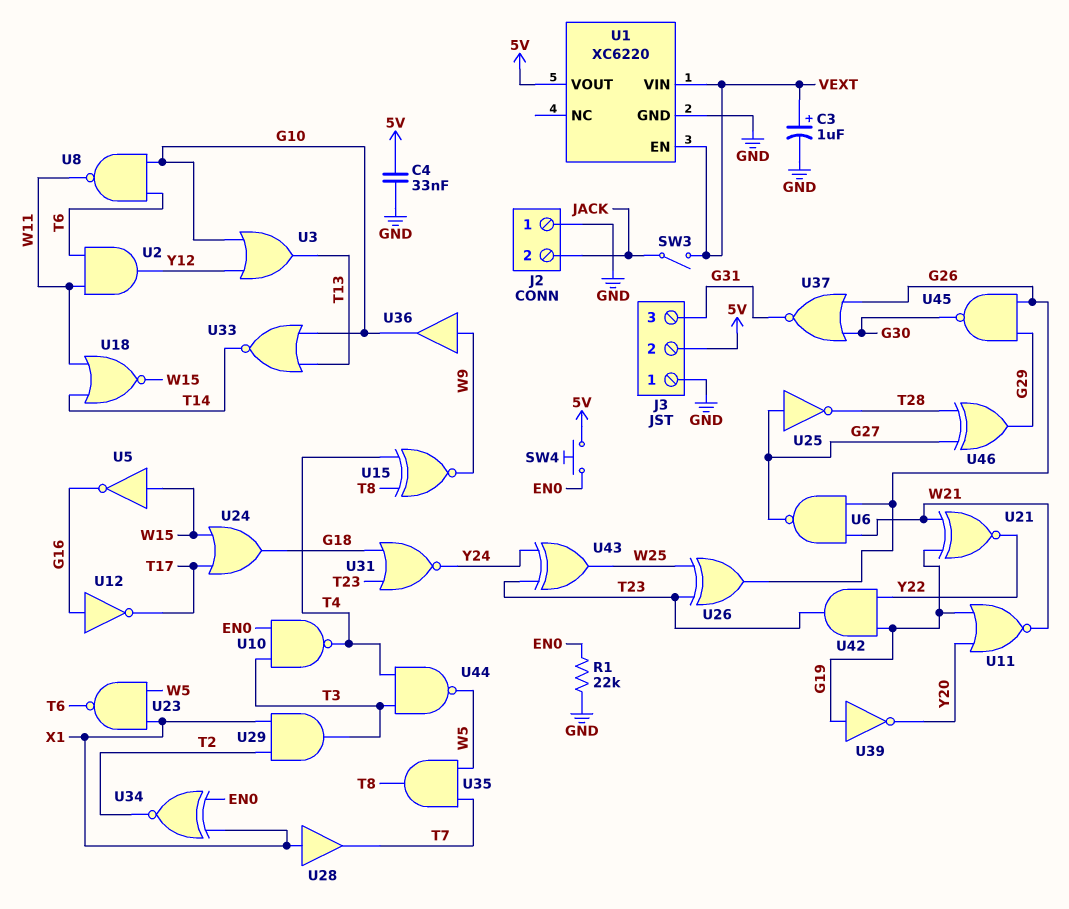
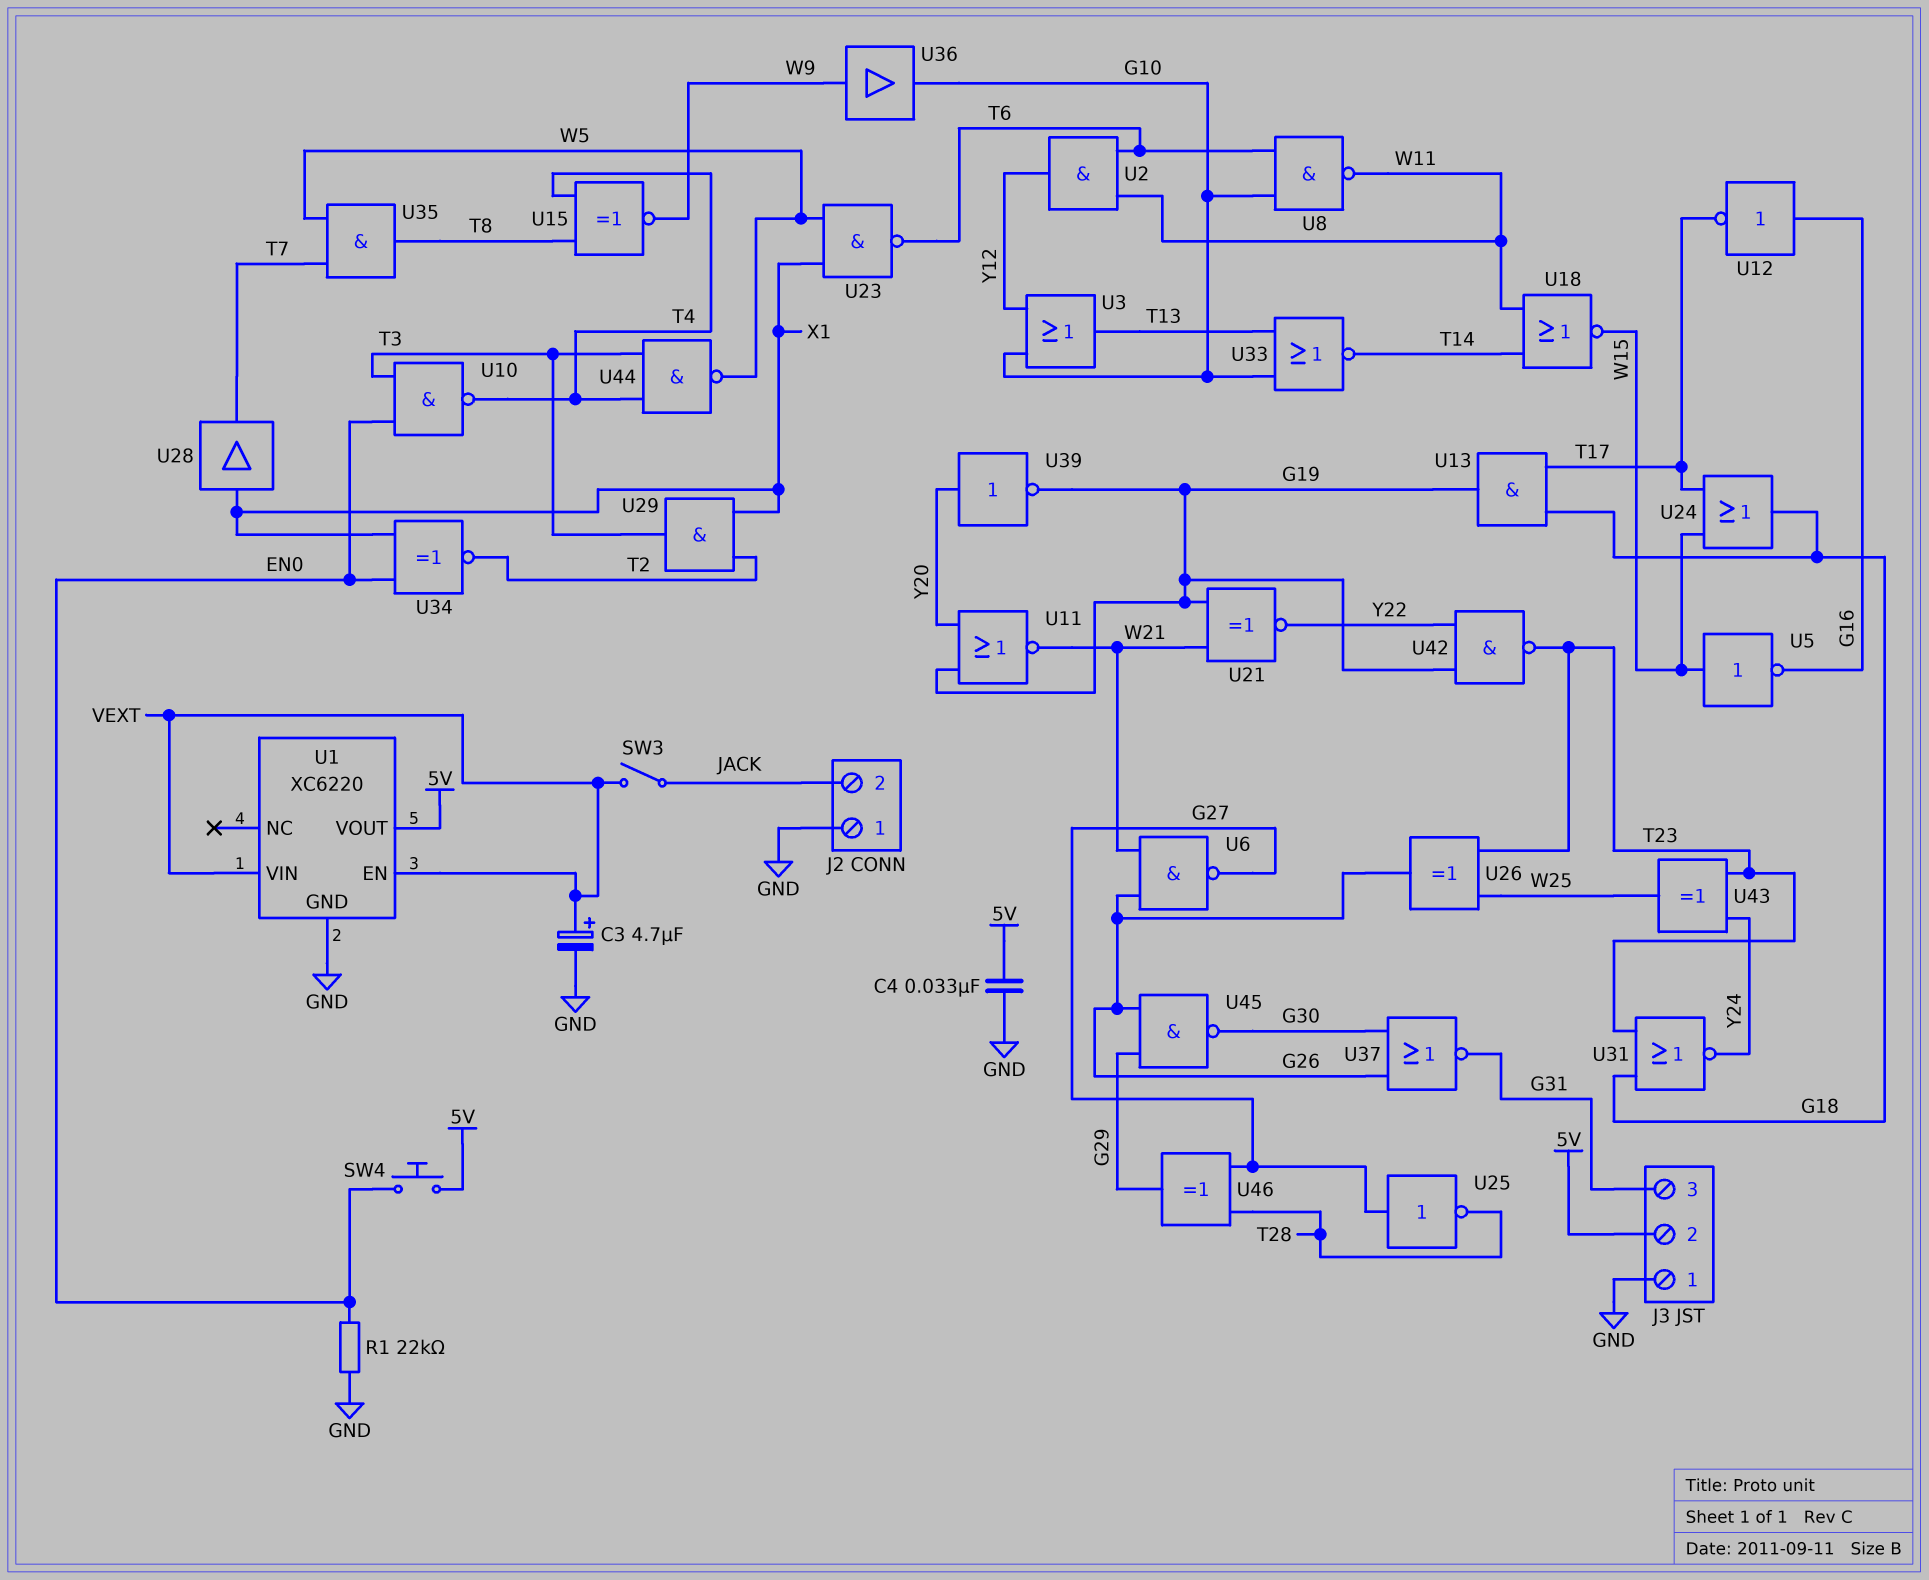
C3: 1uF (plus VEXT, minus GND) -> 4.7uF (plus VEXT, minus GND)
U13: none -> AND (in G18, in T17, out G19)
U39: NOT (in G19, out Y20) -> NOT (in Y20, out G19)
U42: AND (in G19, in Y22, out T23) -> NAND (in G19, in Y22, out T23)

